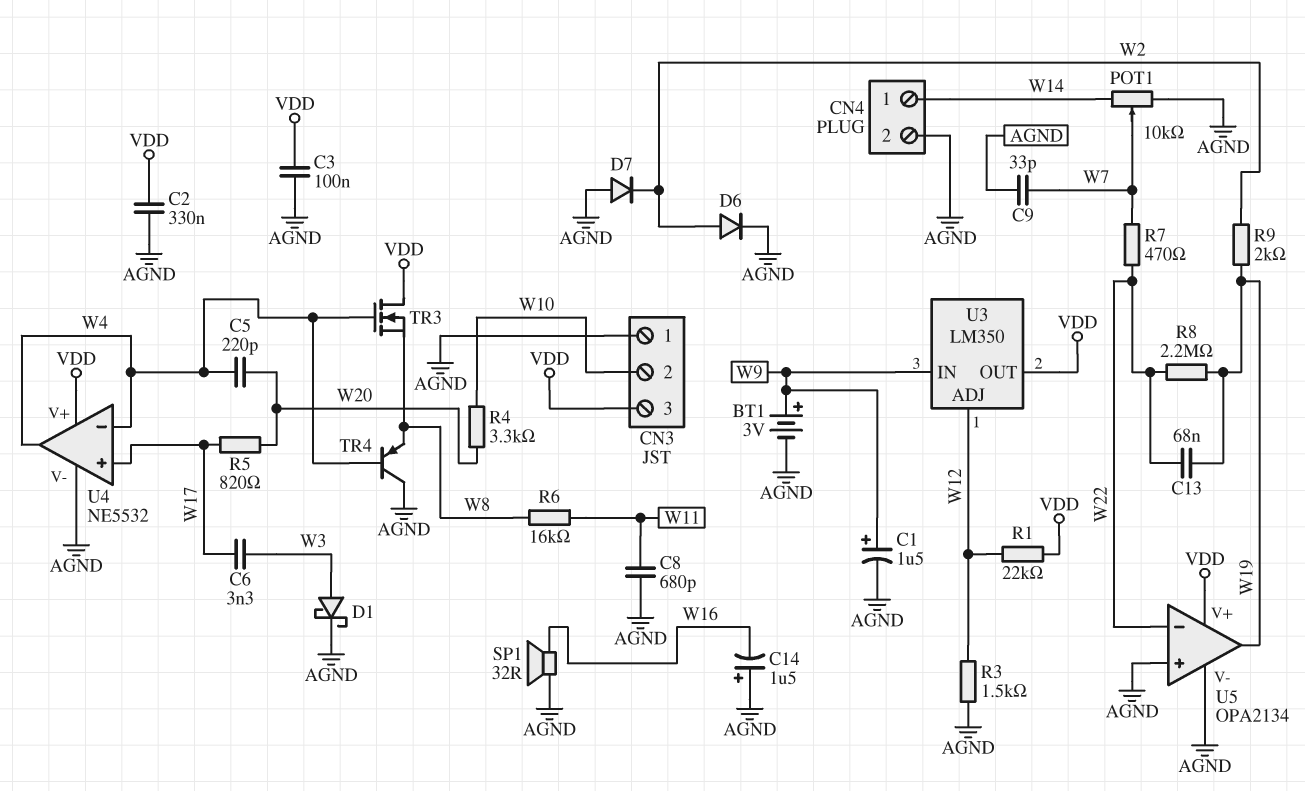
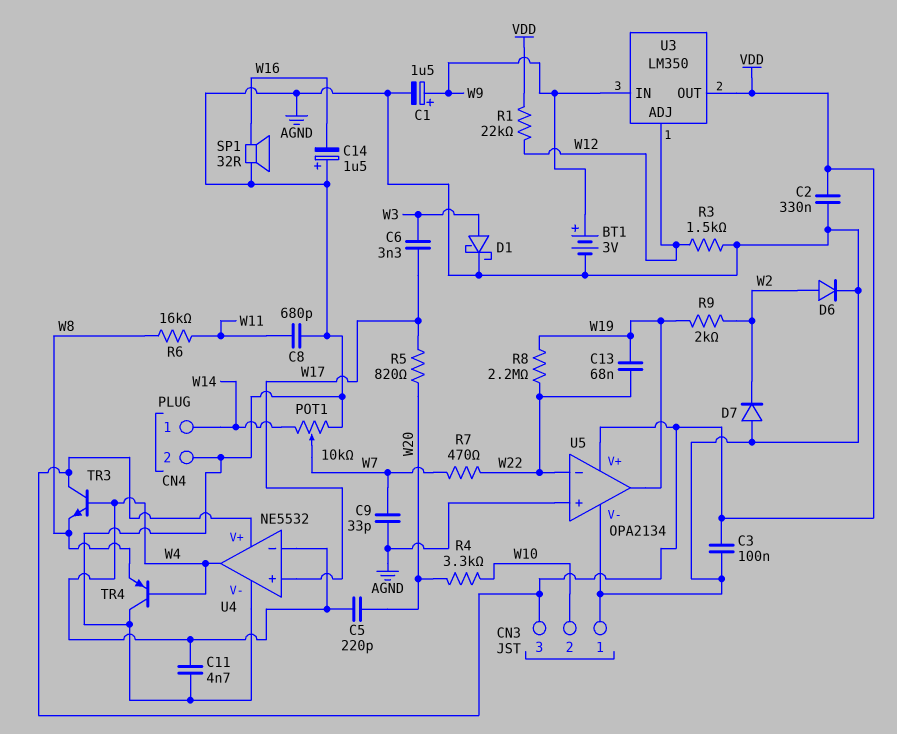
C11: none -> 4.7nF (AGND, W4)
TR3: NMOS (G W4, D VDD, S W8) -> NPN (B W4, C VDD, E W8)

